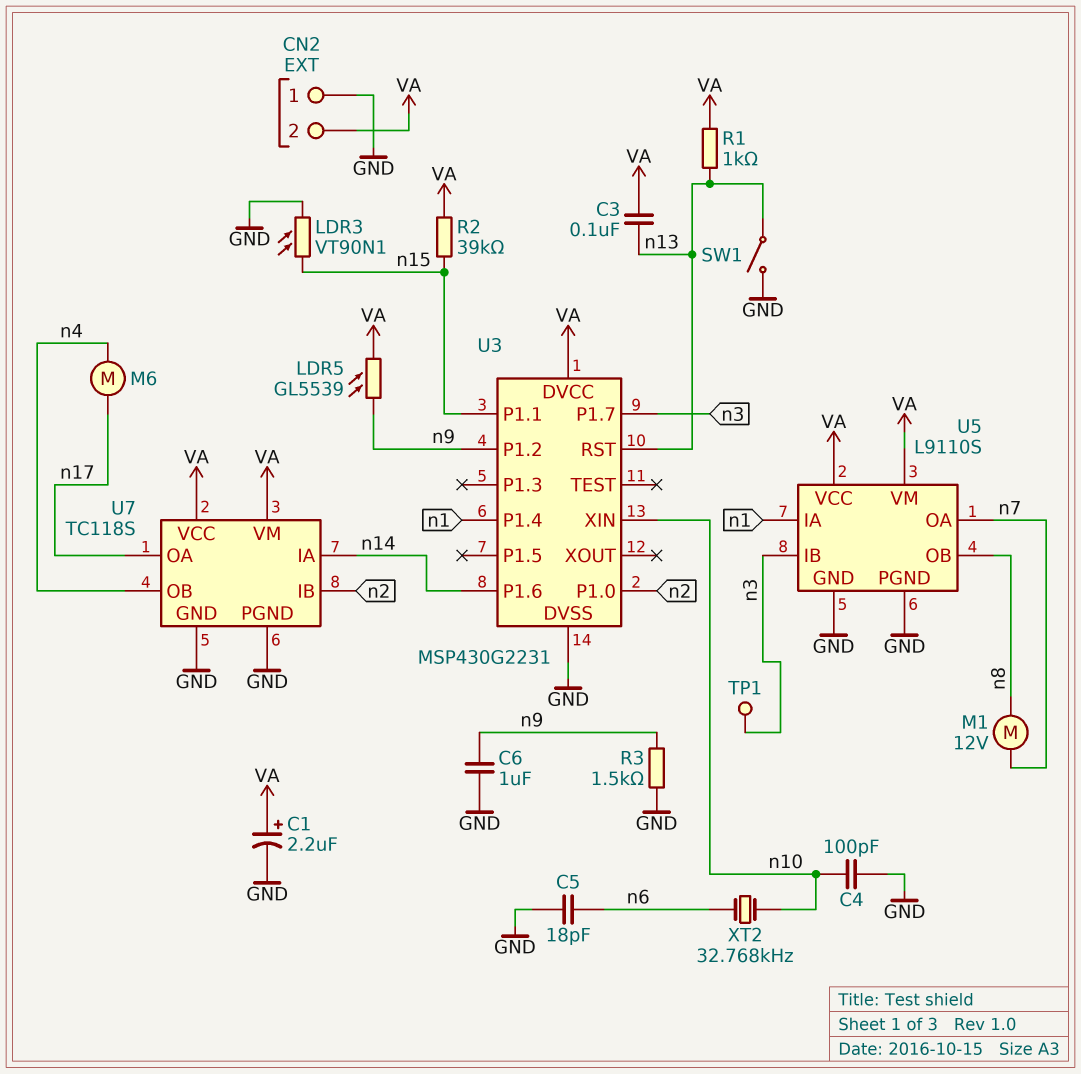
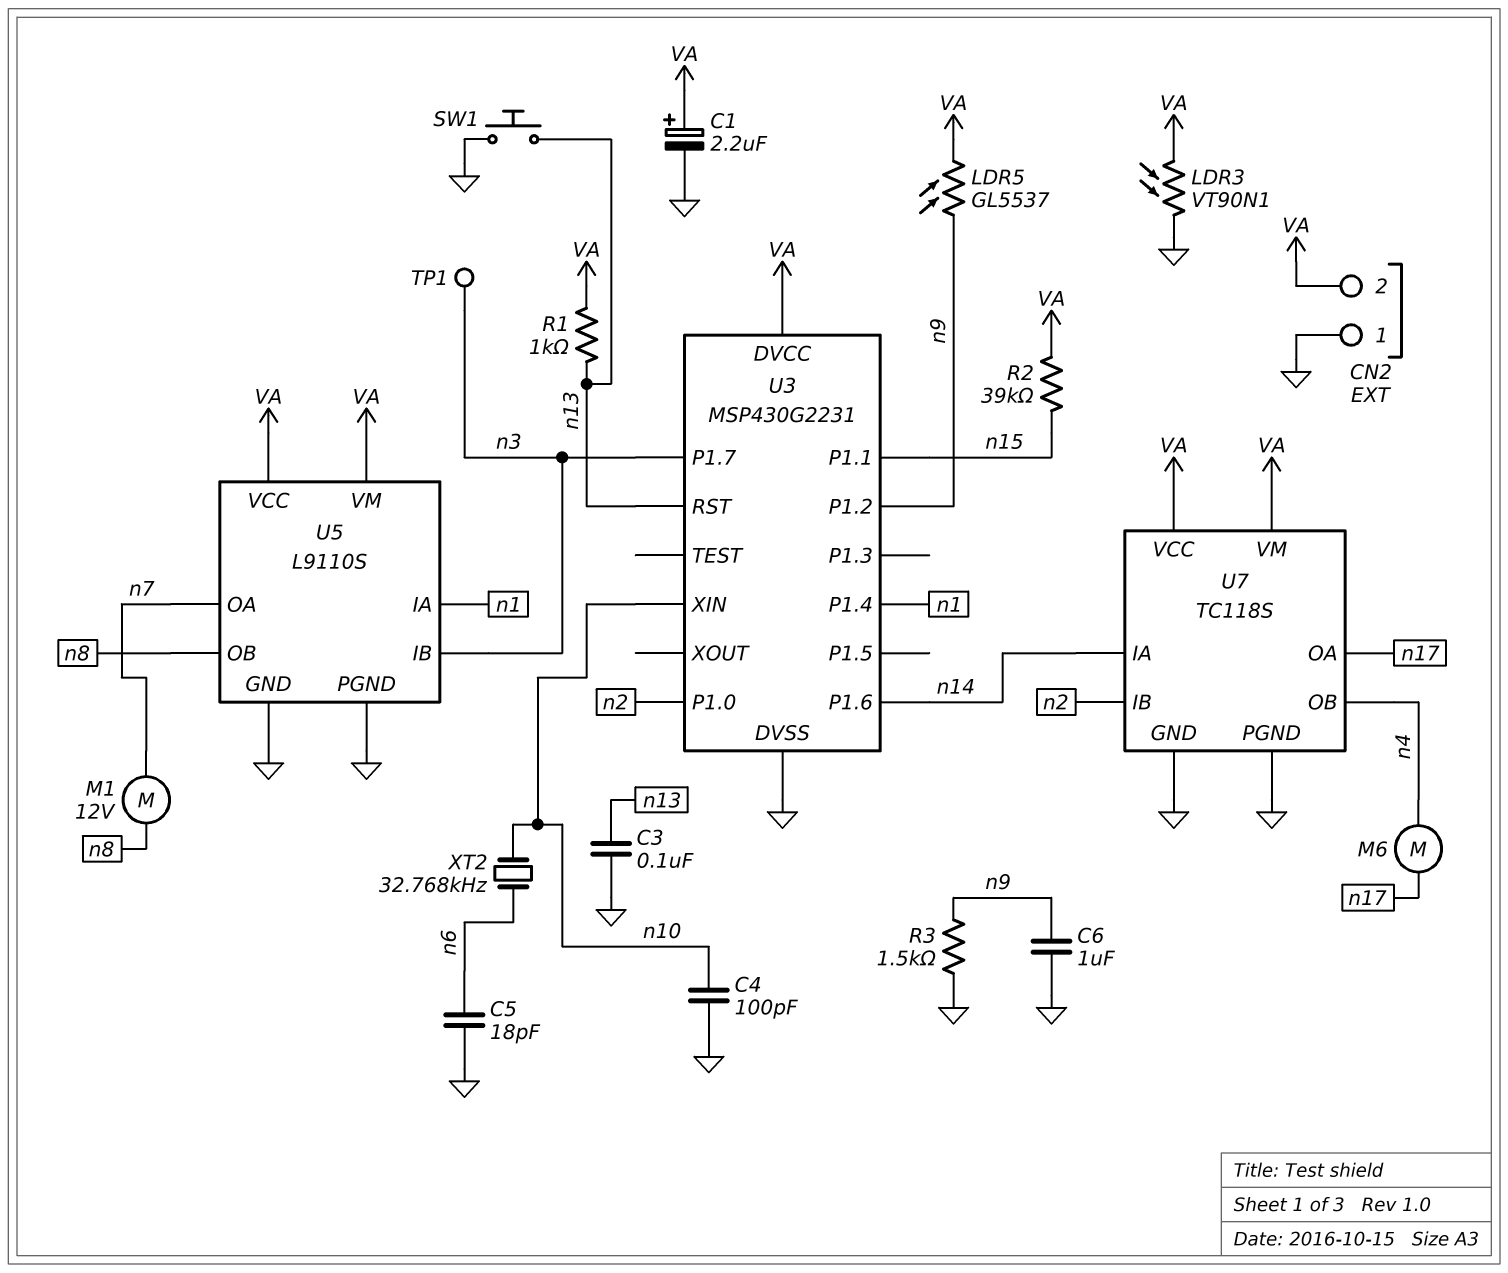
C3: 100nF (VA, n13) -> 100nF (GND, n13)
LDR3: VT90N1 (GND, n15) -> VT90N1 (GND, VA)
LDR5: GL5539 (VA, n9) -> GL5537 (VA, n9)
SW1: switch (GND, n13) -> button (GND, n13)

